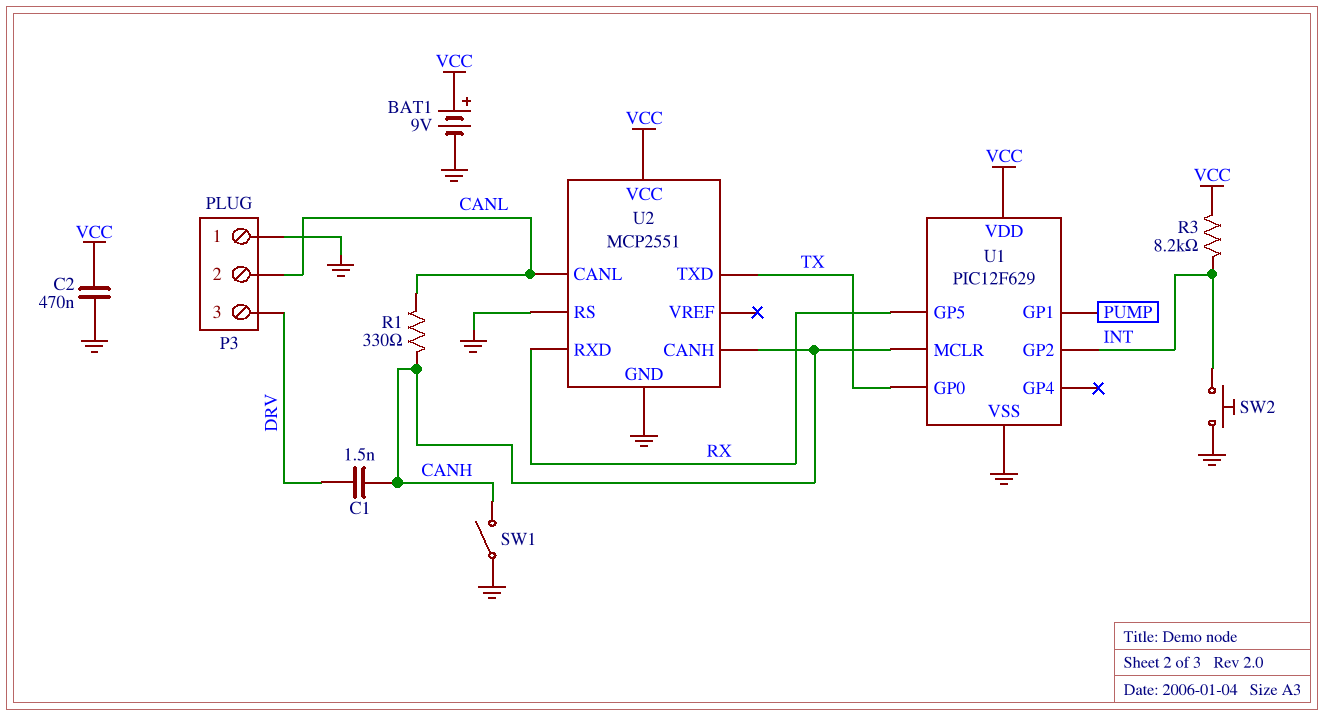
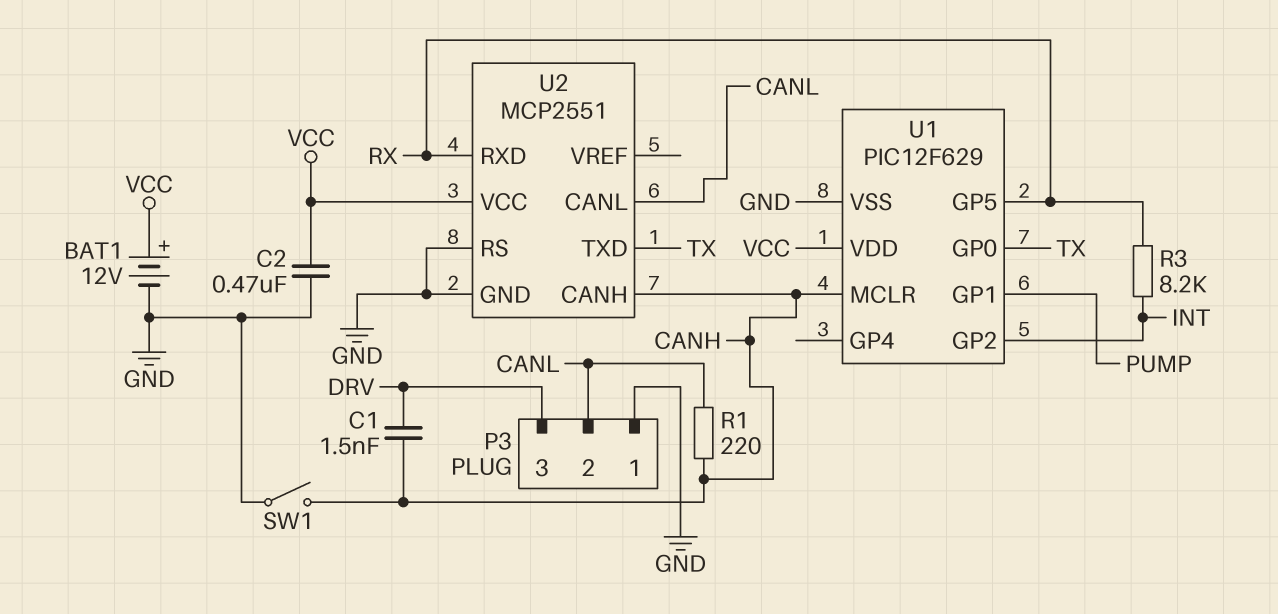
BAT1: 9V (plus VCC, minus GND) -> 12V (plus VCC, minus GND)
R1: 330 (CANH, CANL) -> 220 (CANH, CANL)
R3: 8.2k (INT, VCC) -> 8.2k (INT, RX)
SW2: button (GND, INT) -> none

